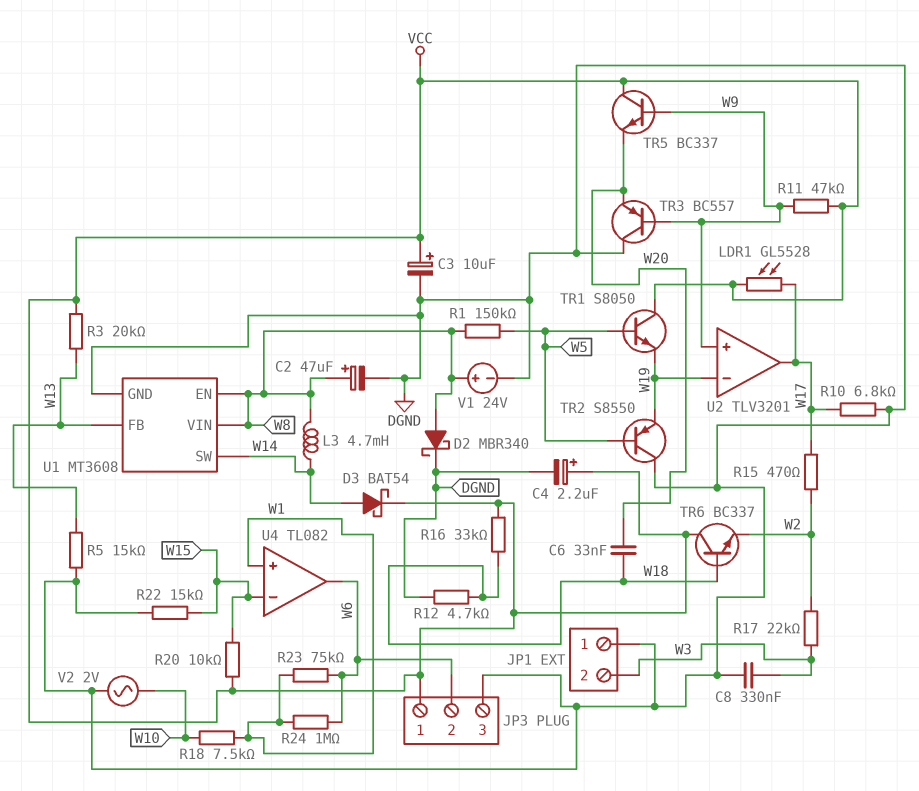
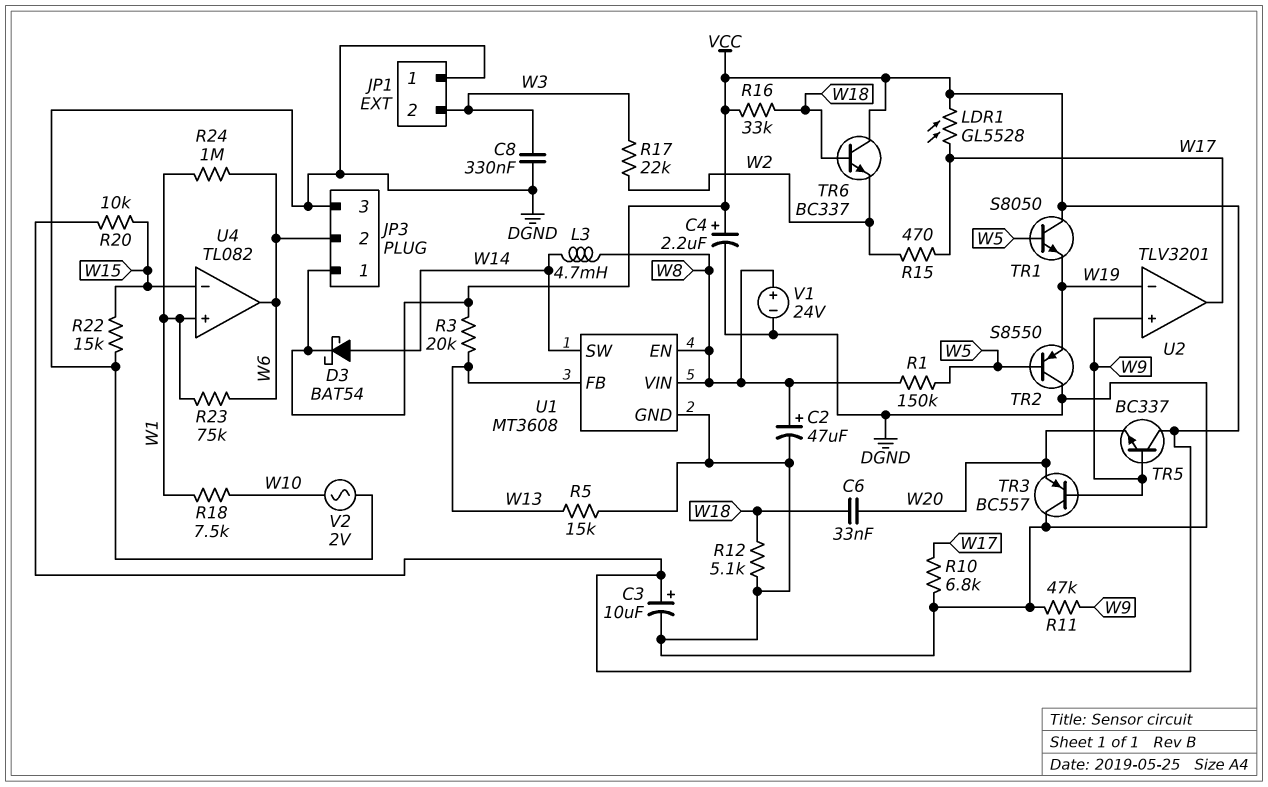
D2: schottky MBR340 (A W8, K DGND) -> none
R11: 47k (VCC, W9) -> 47k (DGND, W9)
R12: 4.7k (DGND, W18) -> 5.1k (DGND, W18)

